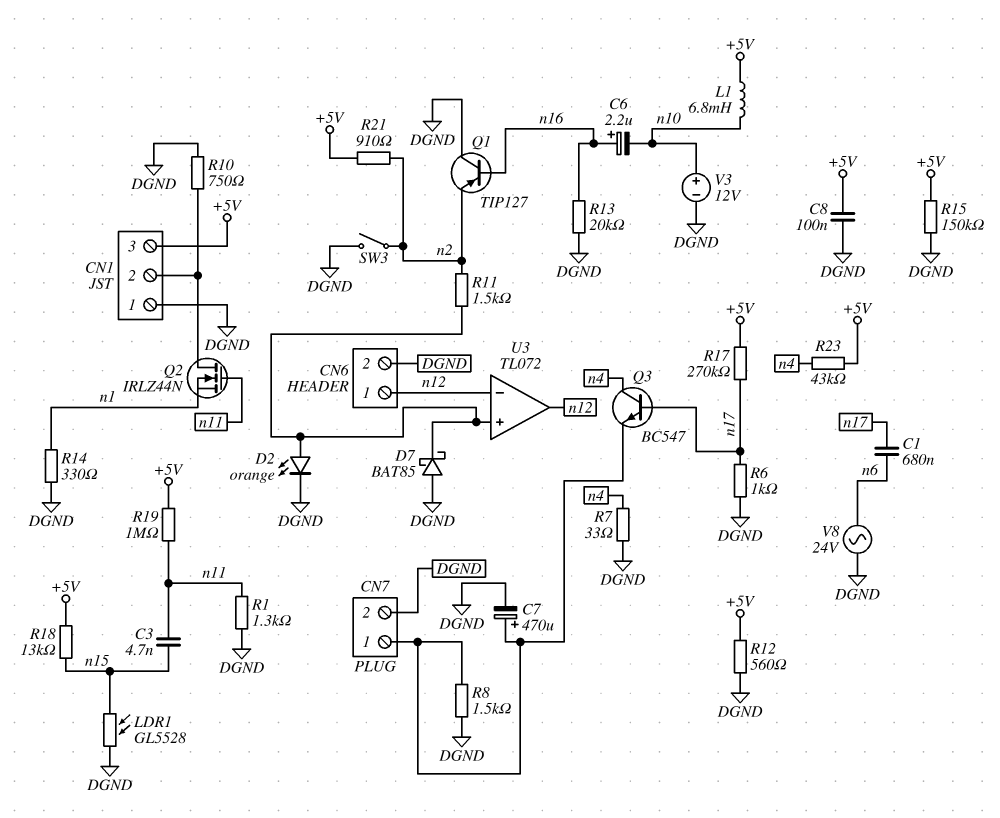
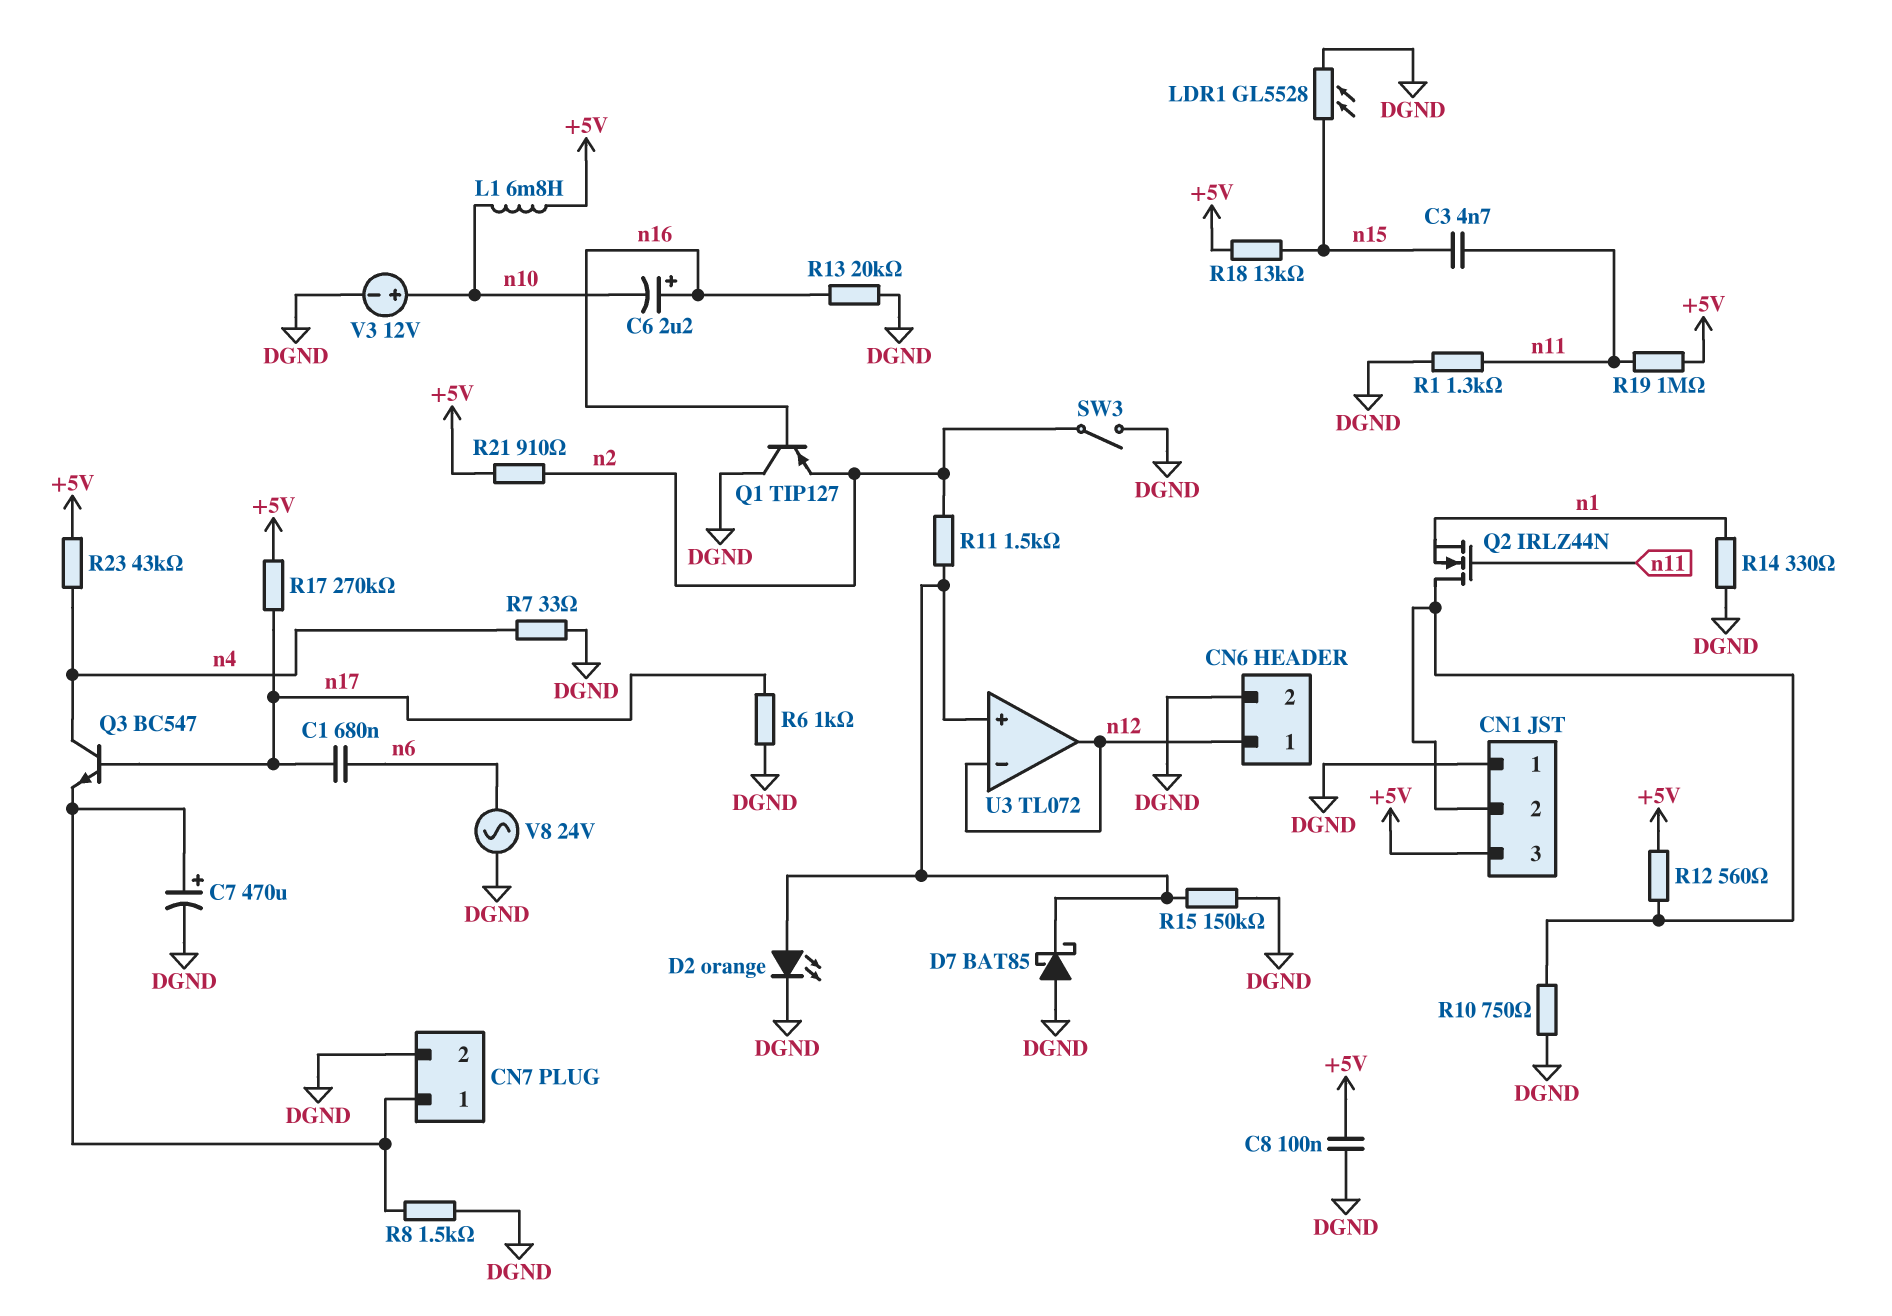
R12: 560 (+5V, DGND) -> 560 (+5V, CN1/2)
R15: 150k (+5V, DGND) -> 150k (DGND, U3/in+)

